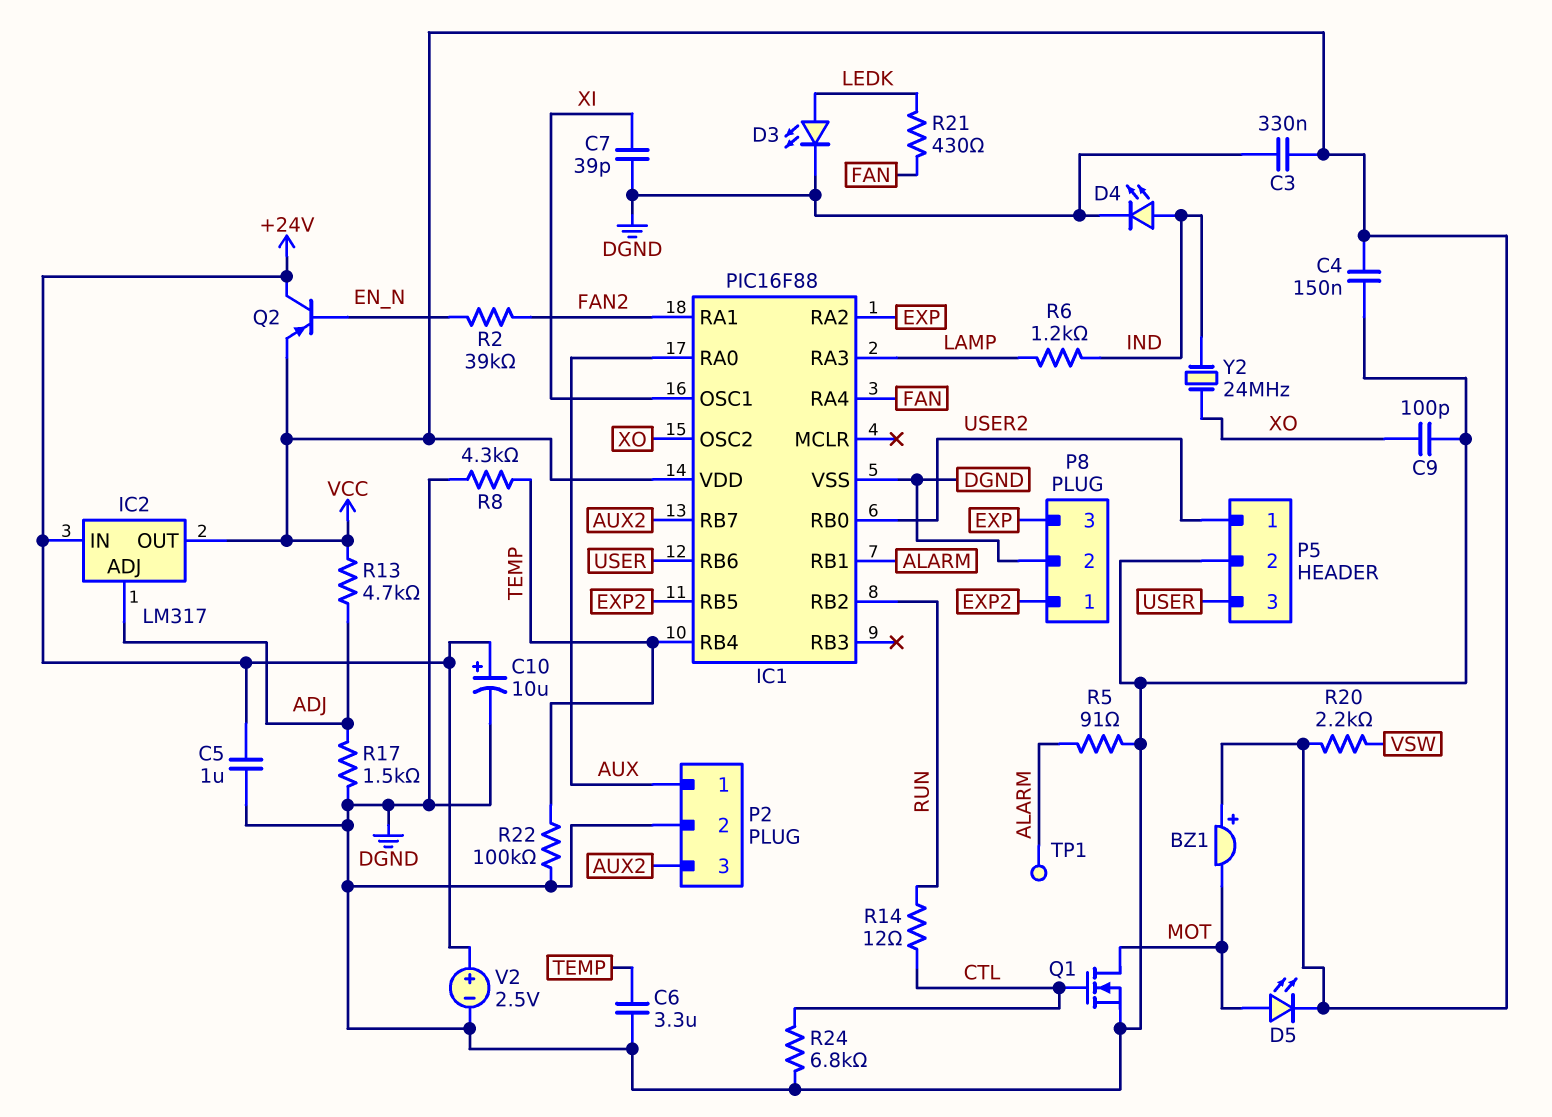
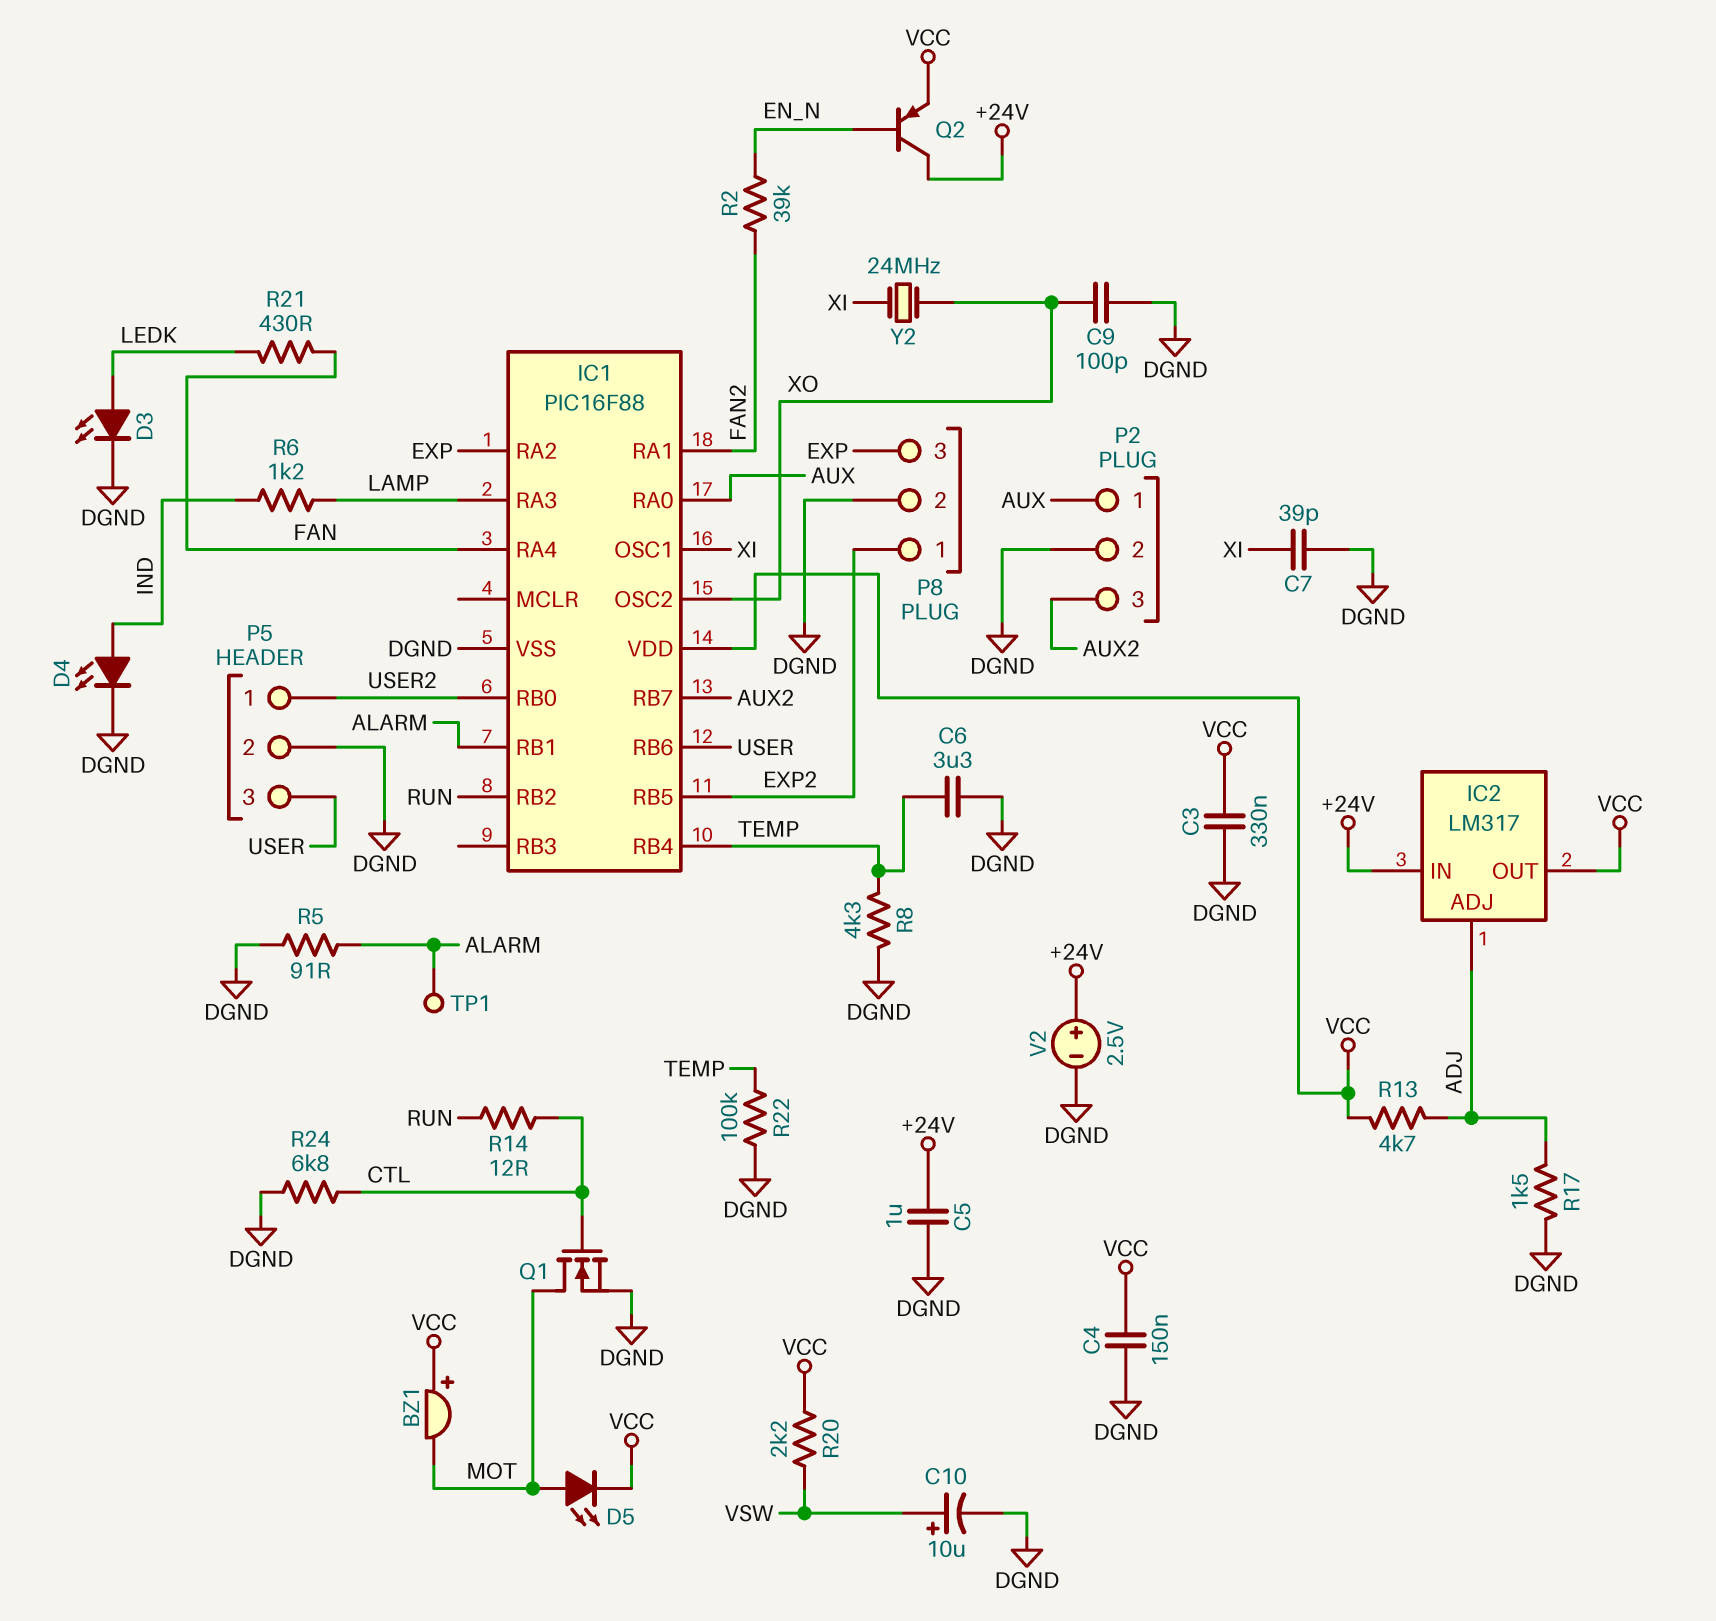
C10: 10uF (plus +24V, minus DGND) -> 10uF (plus VSW, minus DGND)
Y2: 24MHz (IND, XO) -> 24MHz (XI, XO)

